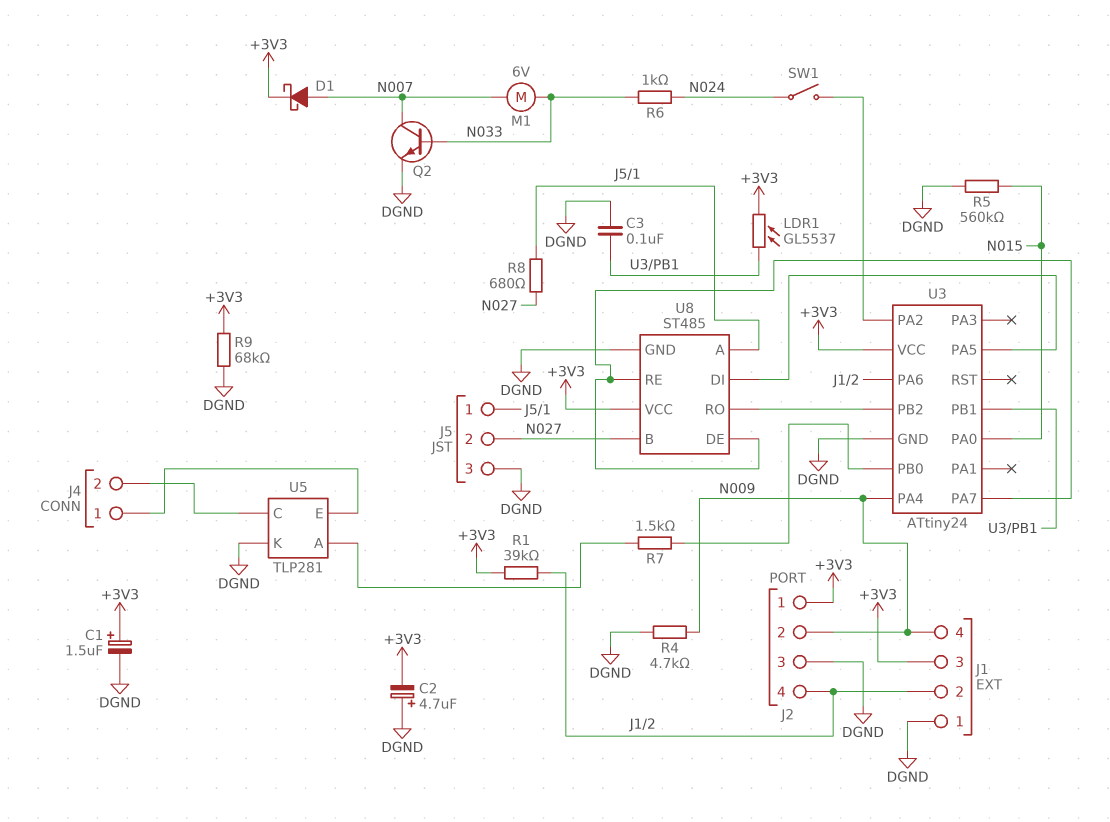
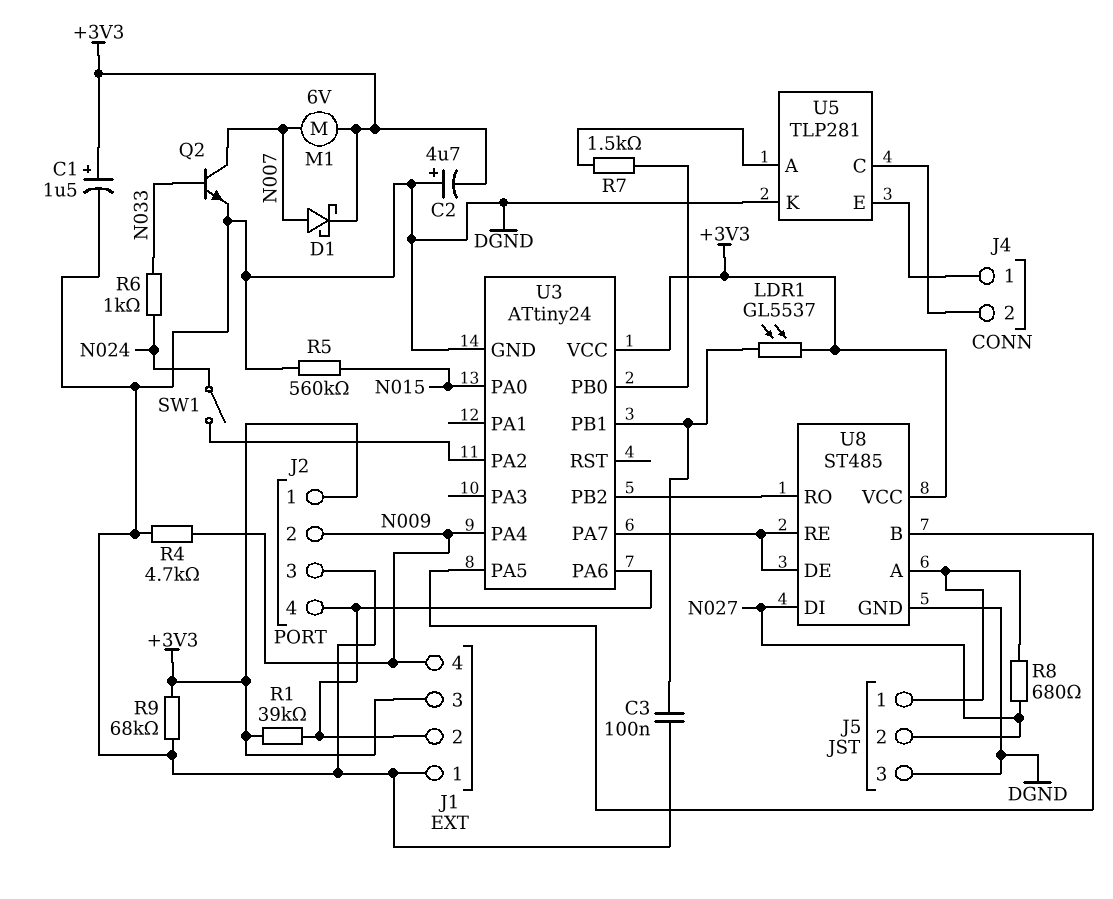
M1: motor 6V (N007, N033) -> motor 6V (+3V3, N007)
U8 pin B: N027 -> U3/PA5
U8 pin DI: U3/PA5 -> N027

